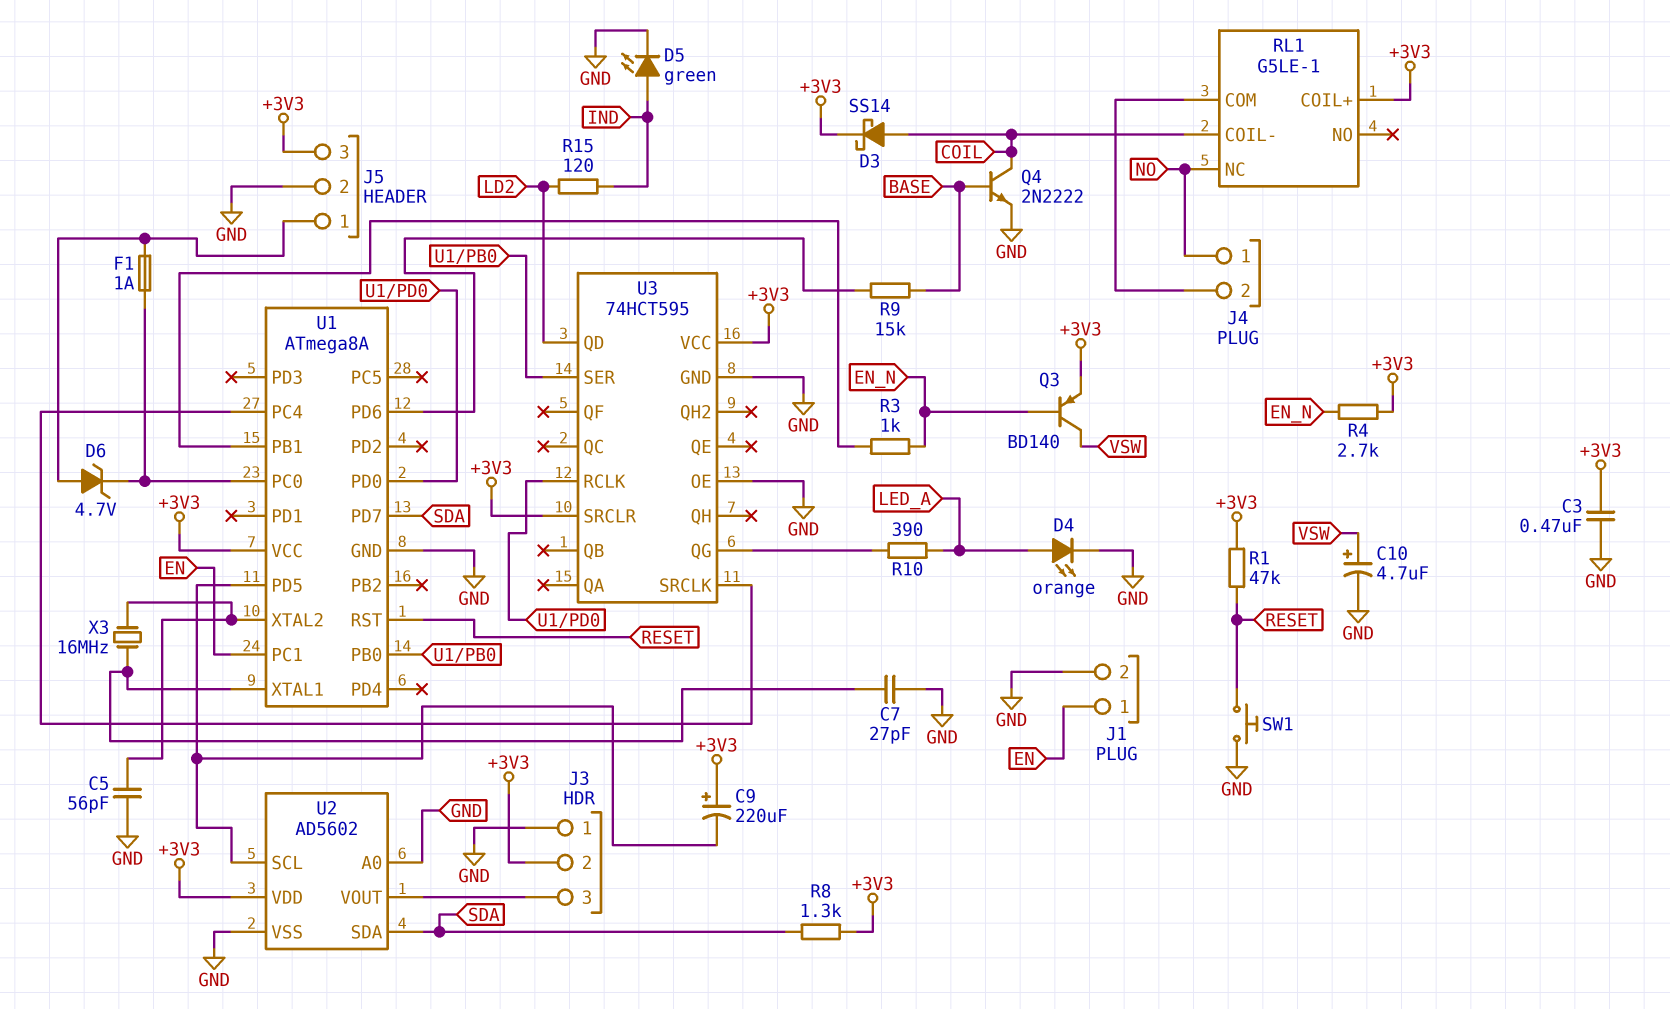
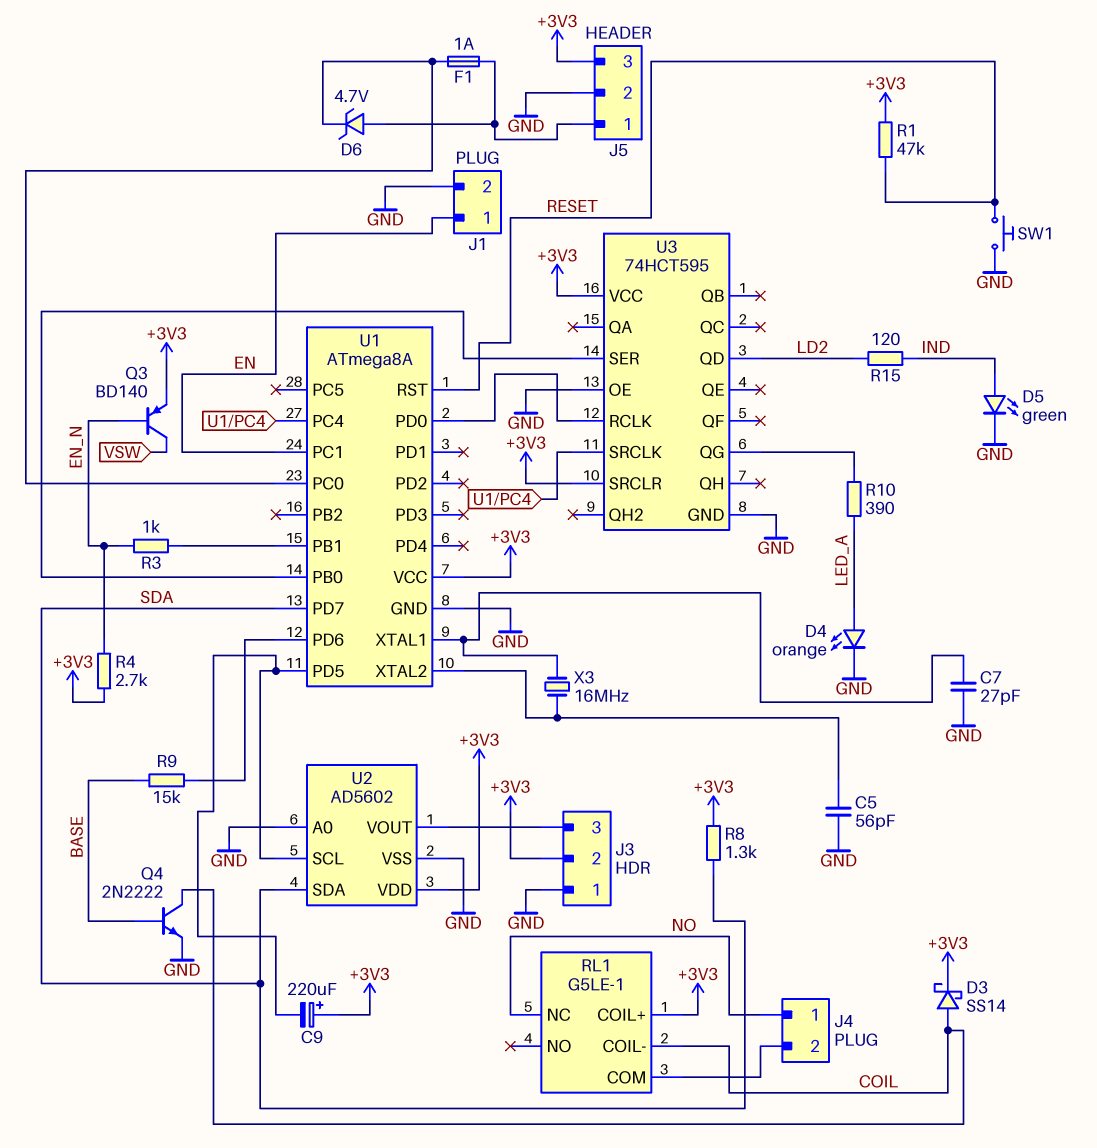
C3: 470nF (+3V3, GND) -> none
C10: 4.7uF (plus VSW, minus GND) -> none

